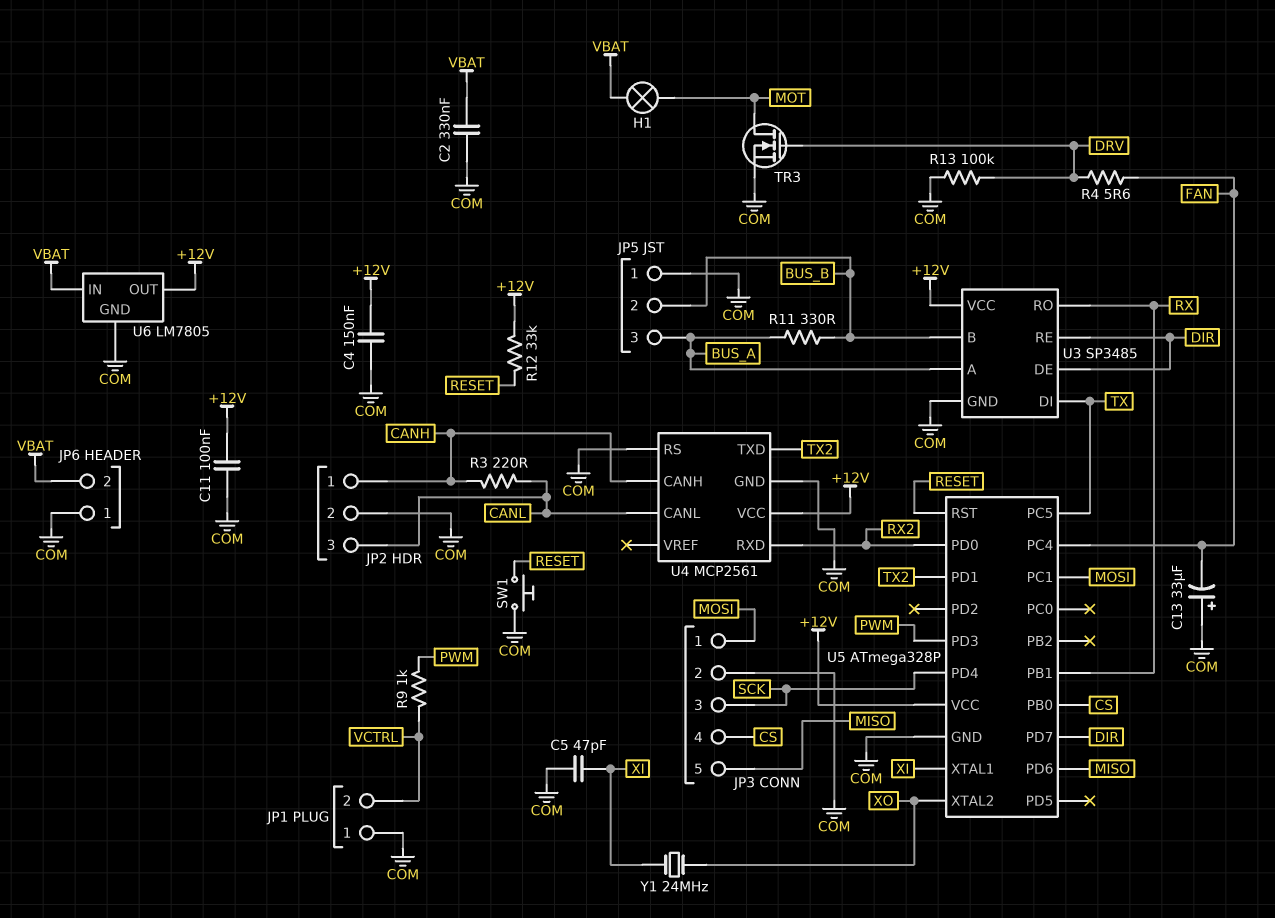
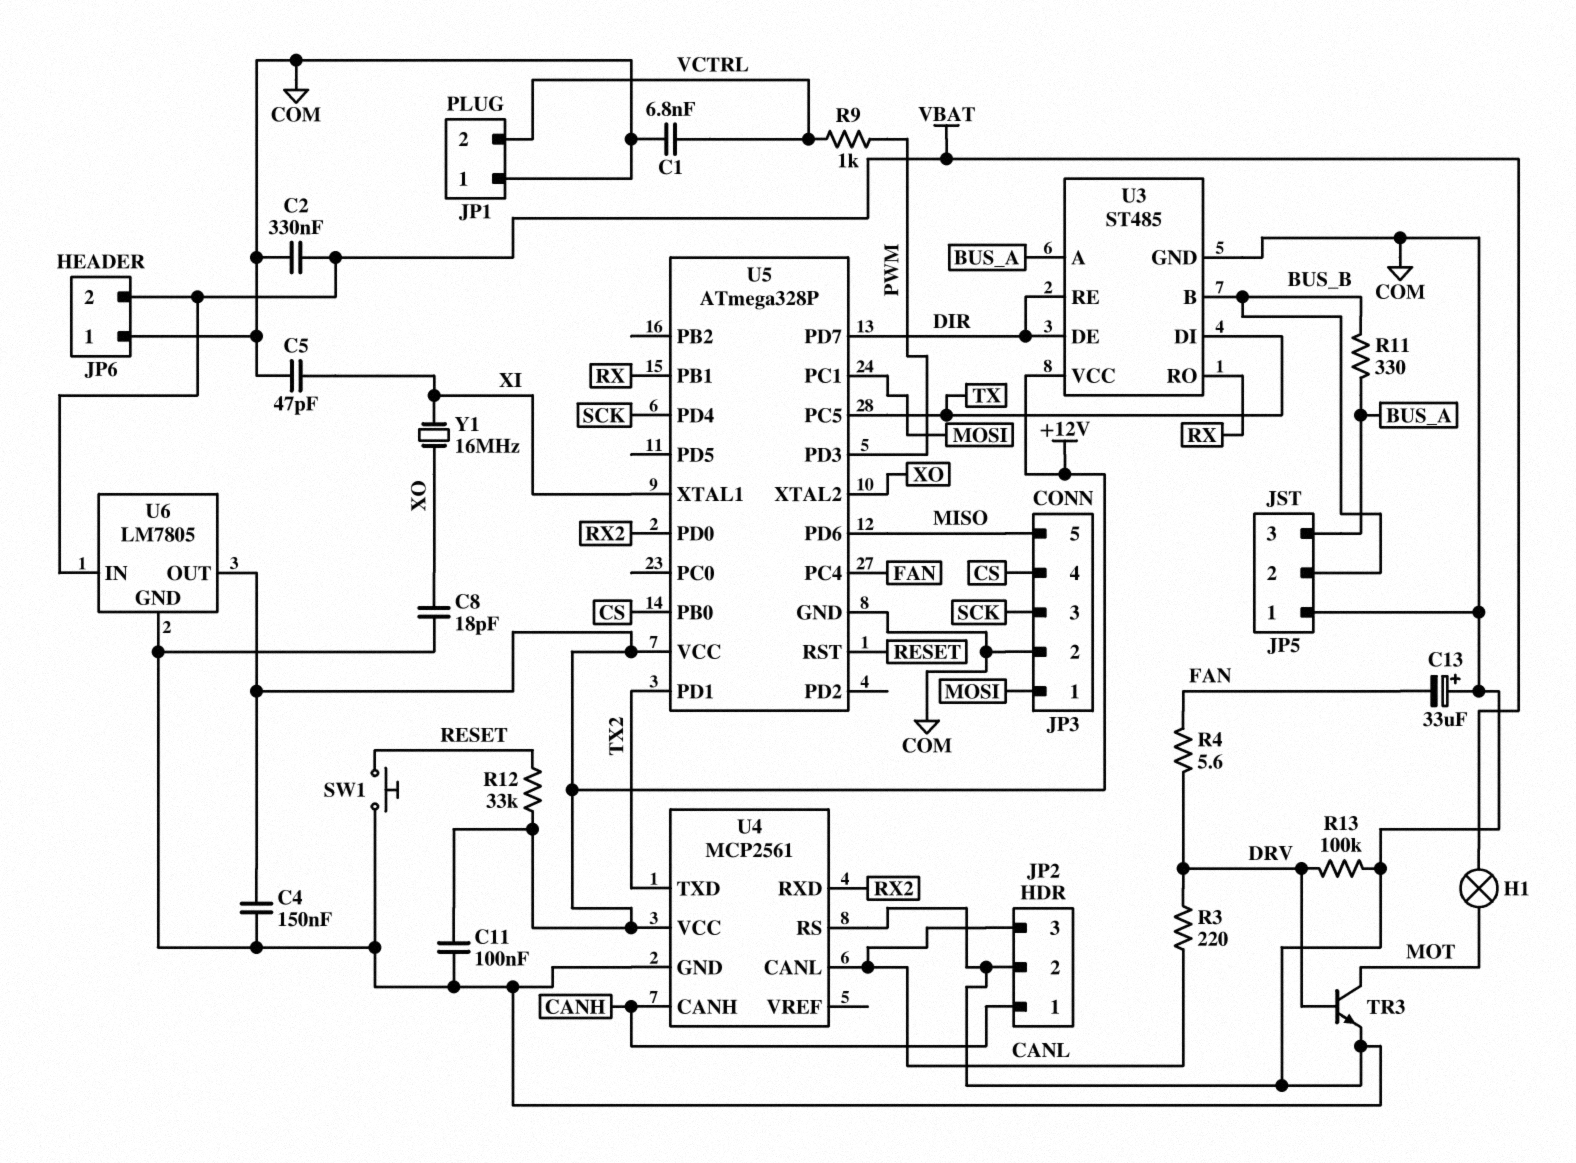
C1: none -> 6.8nF (COM, VCTRL)
C8: none -> 18pF (COM, XO)
R3: 220 (CANH, CANL) -> 220 (CANL, DRV)
TR3: NMOS (G DRV, D MOT, S COM) -> NPN (B DRV, C MOT, E COM)
U3: SP3485 -> ST485
Y1: 24MHz (XI, XO) -> 16MHz (XI, XO)

